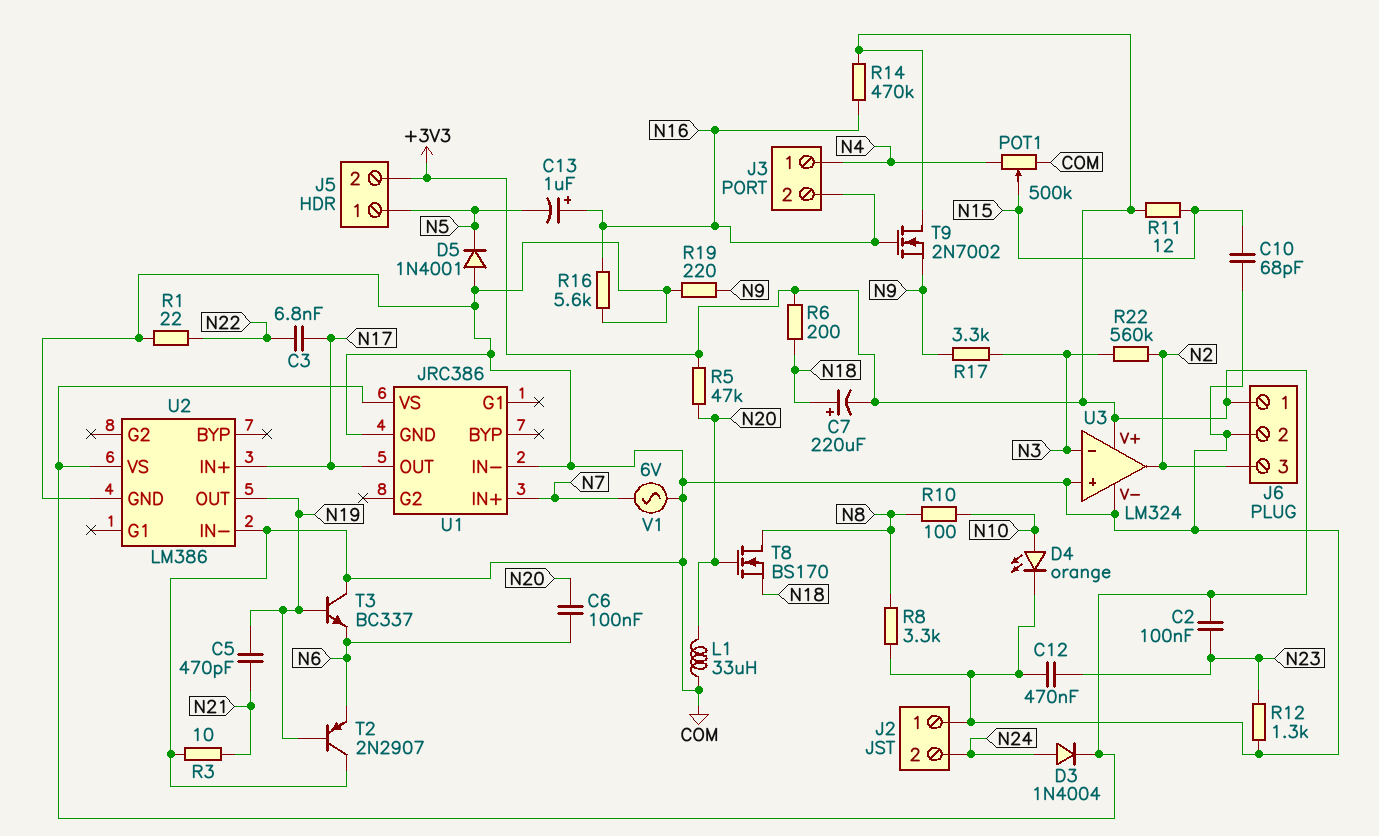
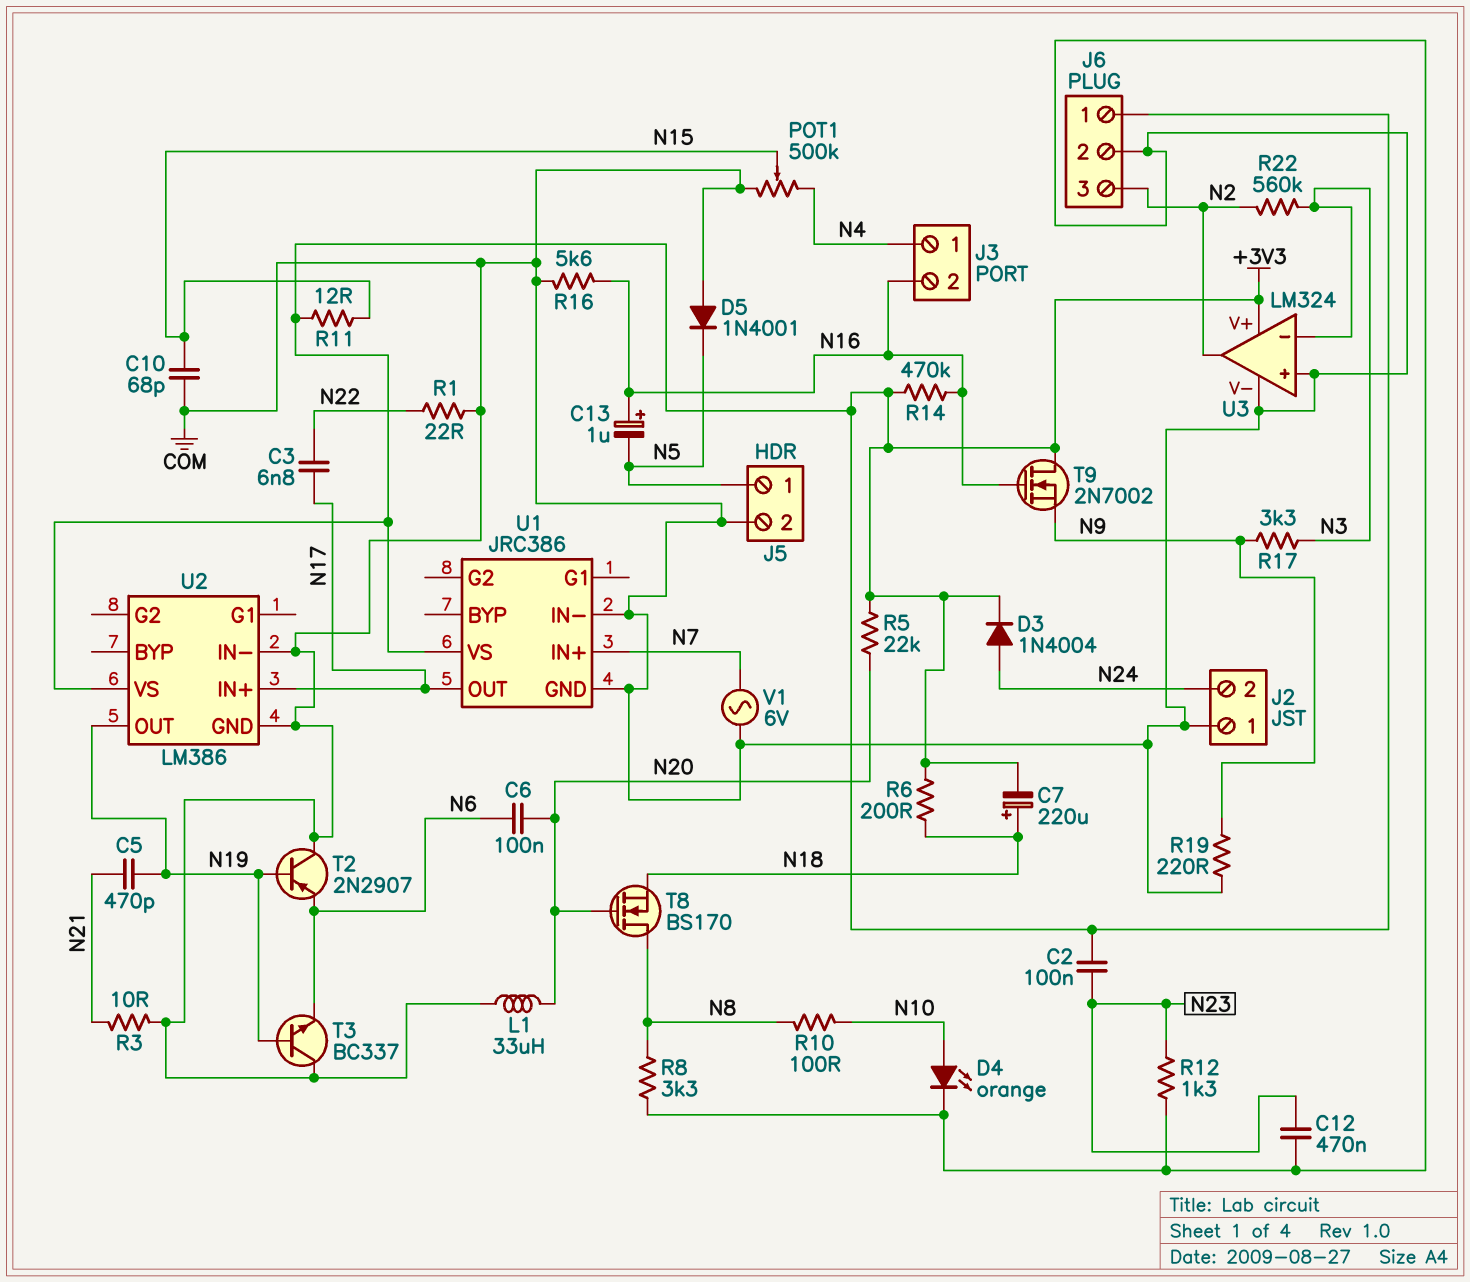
J5 pin 2: +3V3 -> COM
R5: 47k (+3V3, N20) -> 22k (+3V3, N20)

